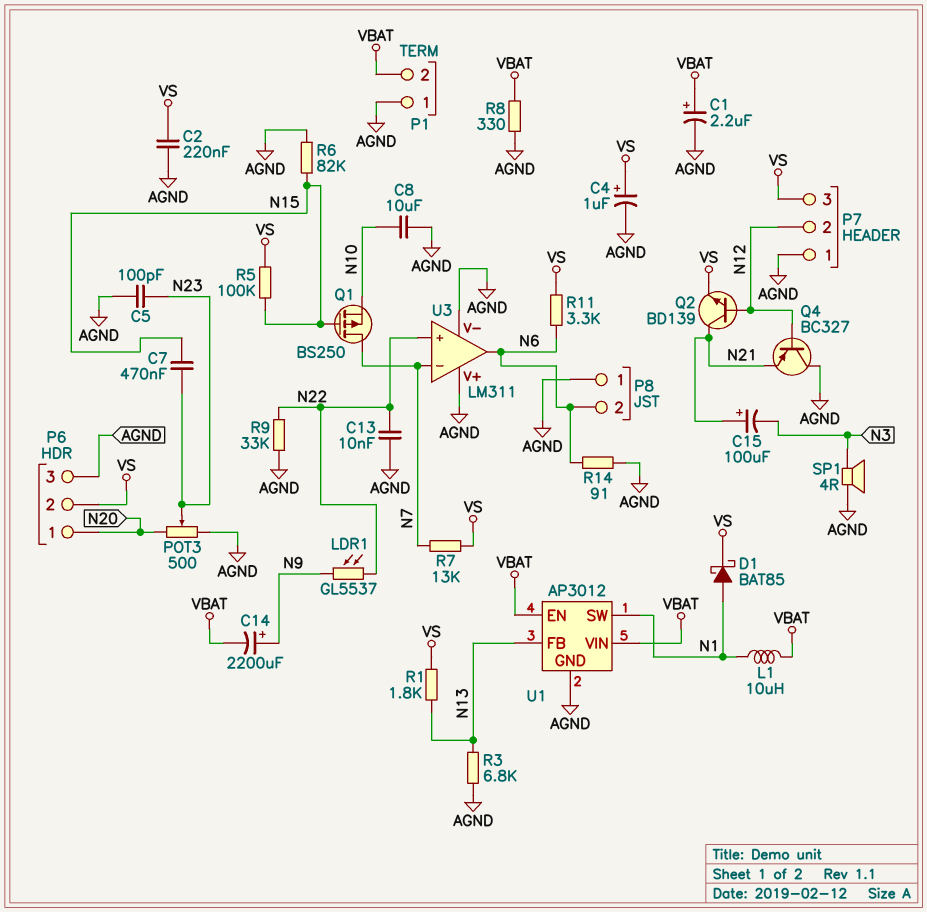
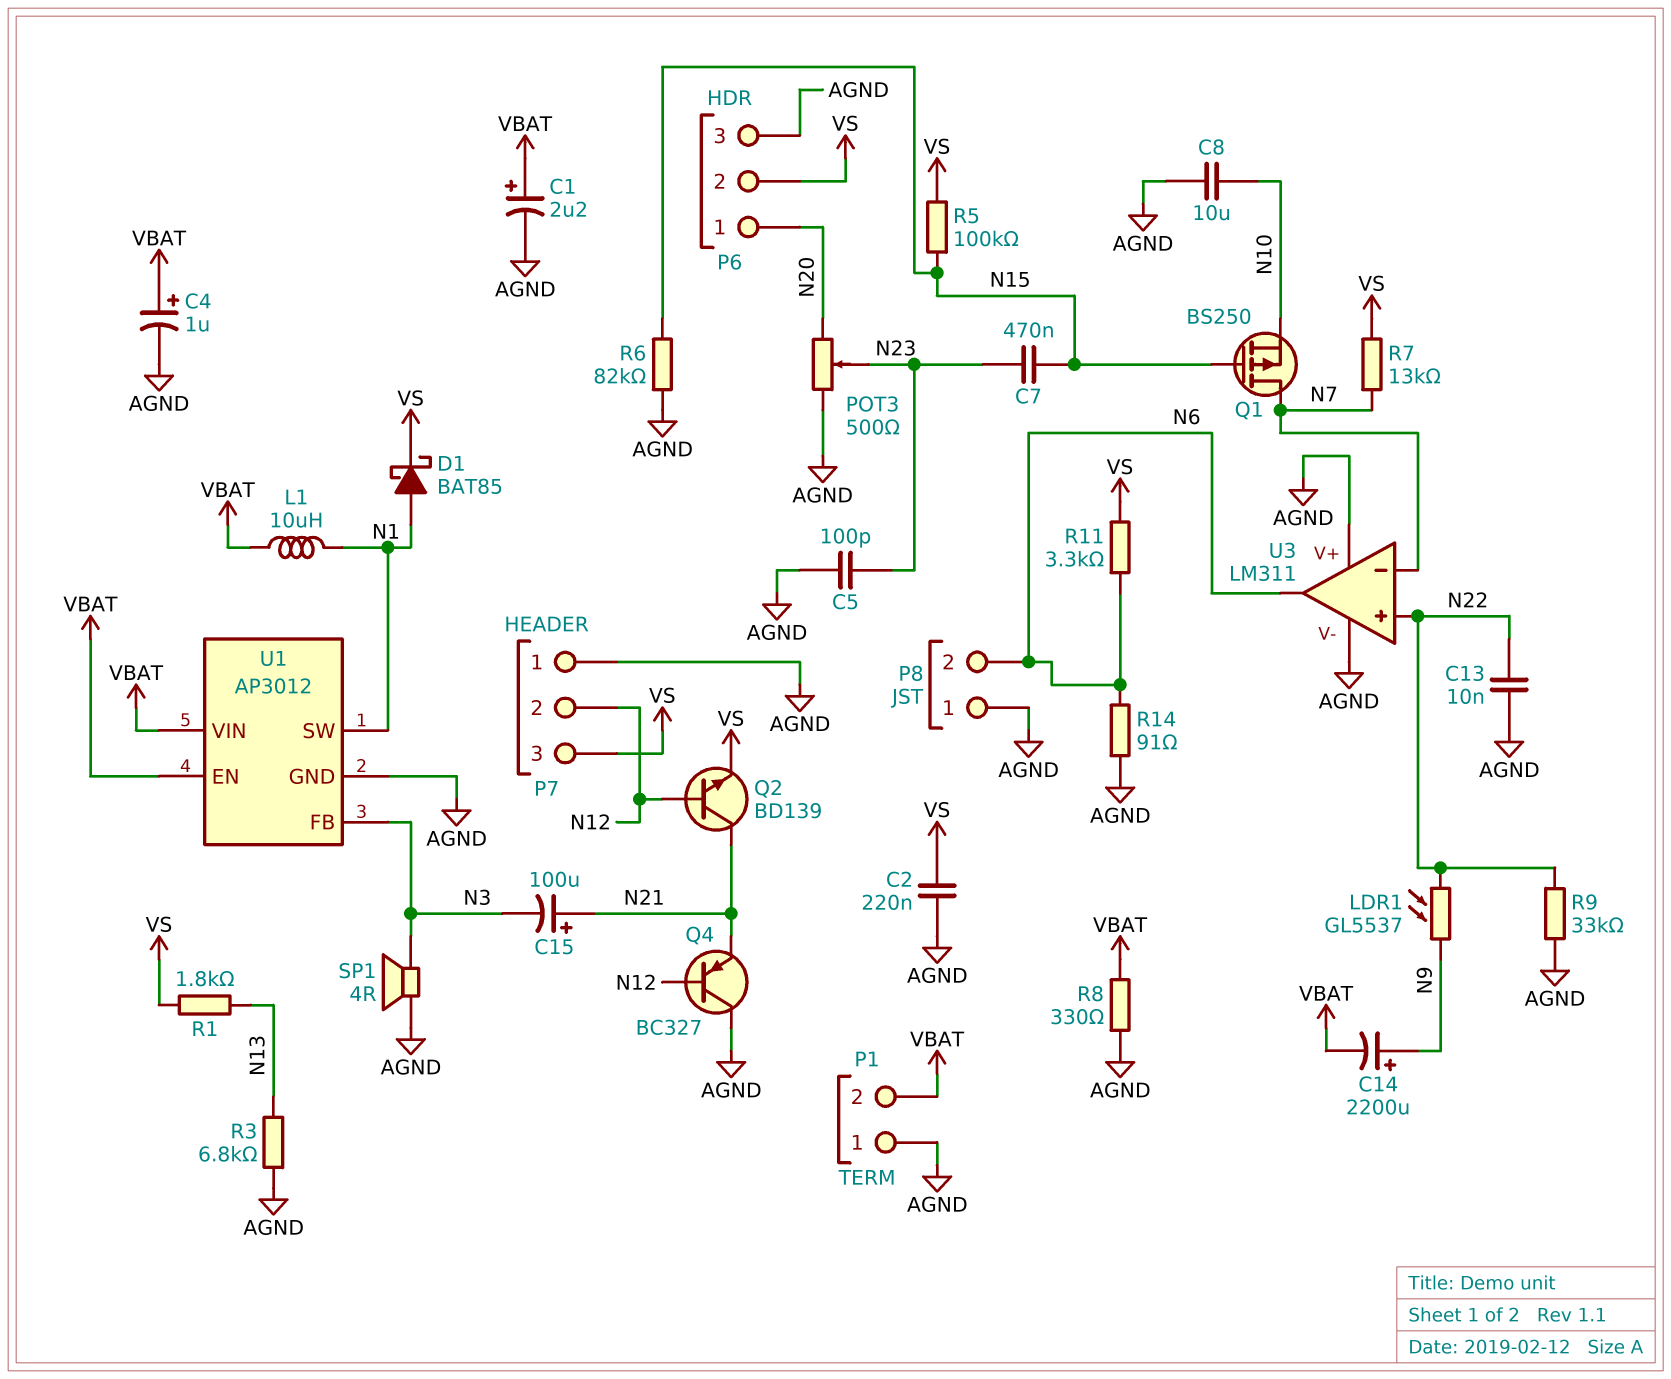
C4: 1uF (plus VS, minus AGND) -> 1uF (plus VBAT, minus AGND)
U1 pin FB: N13 -> N3

